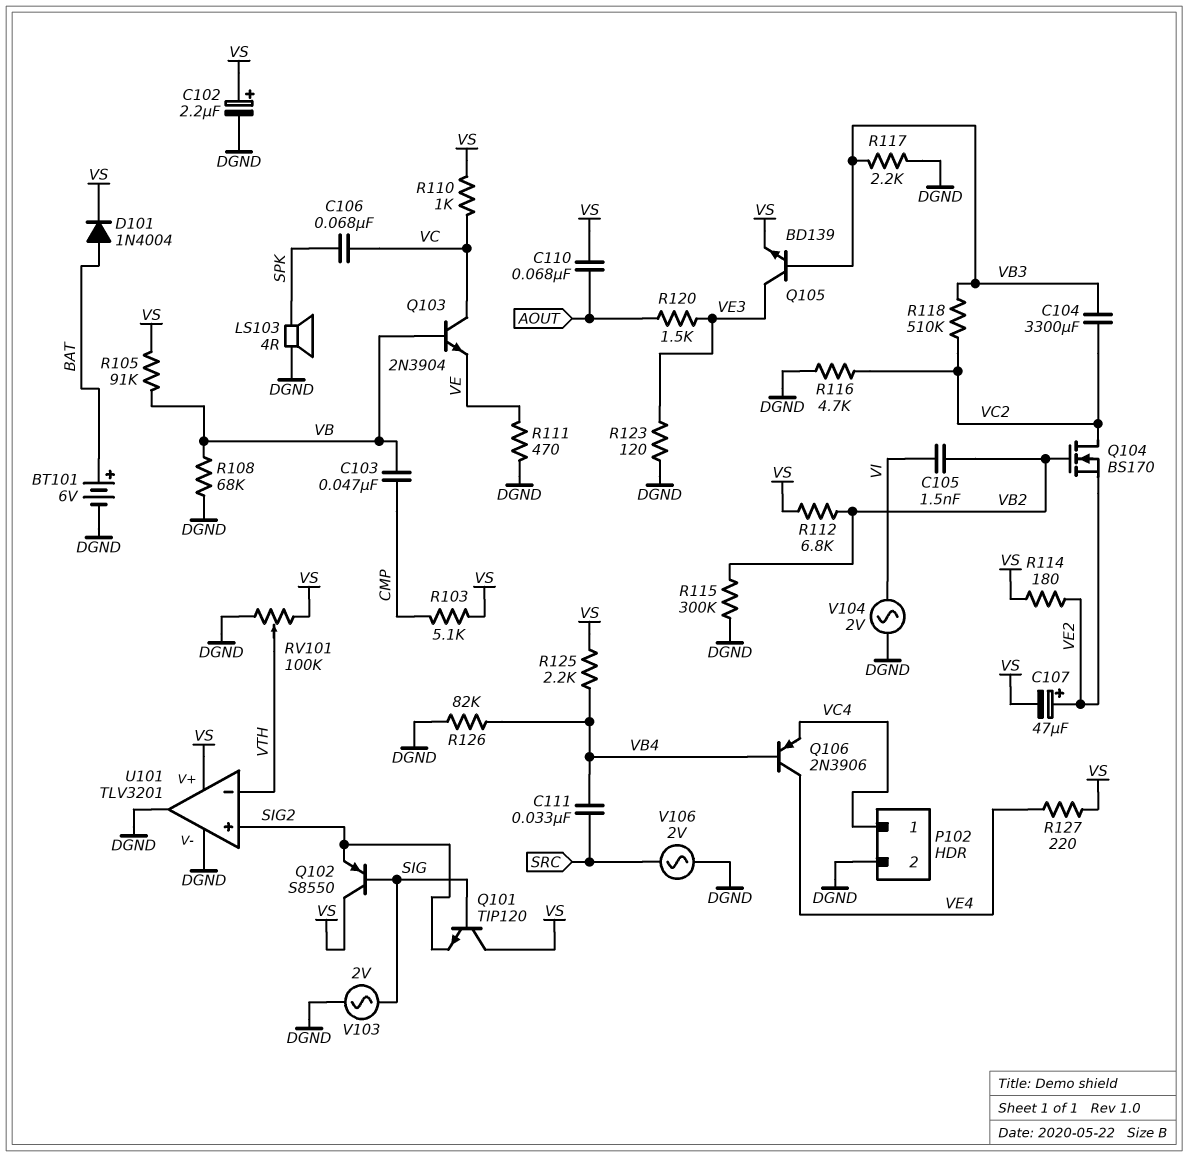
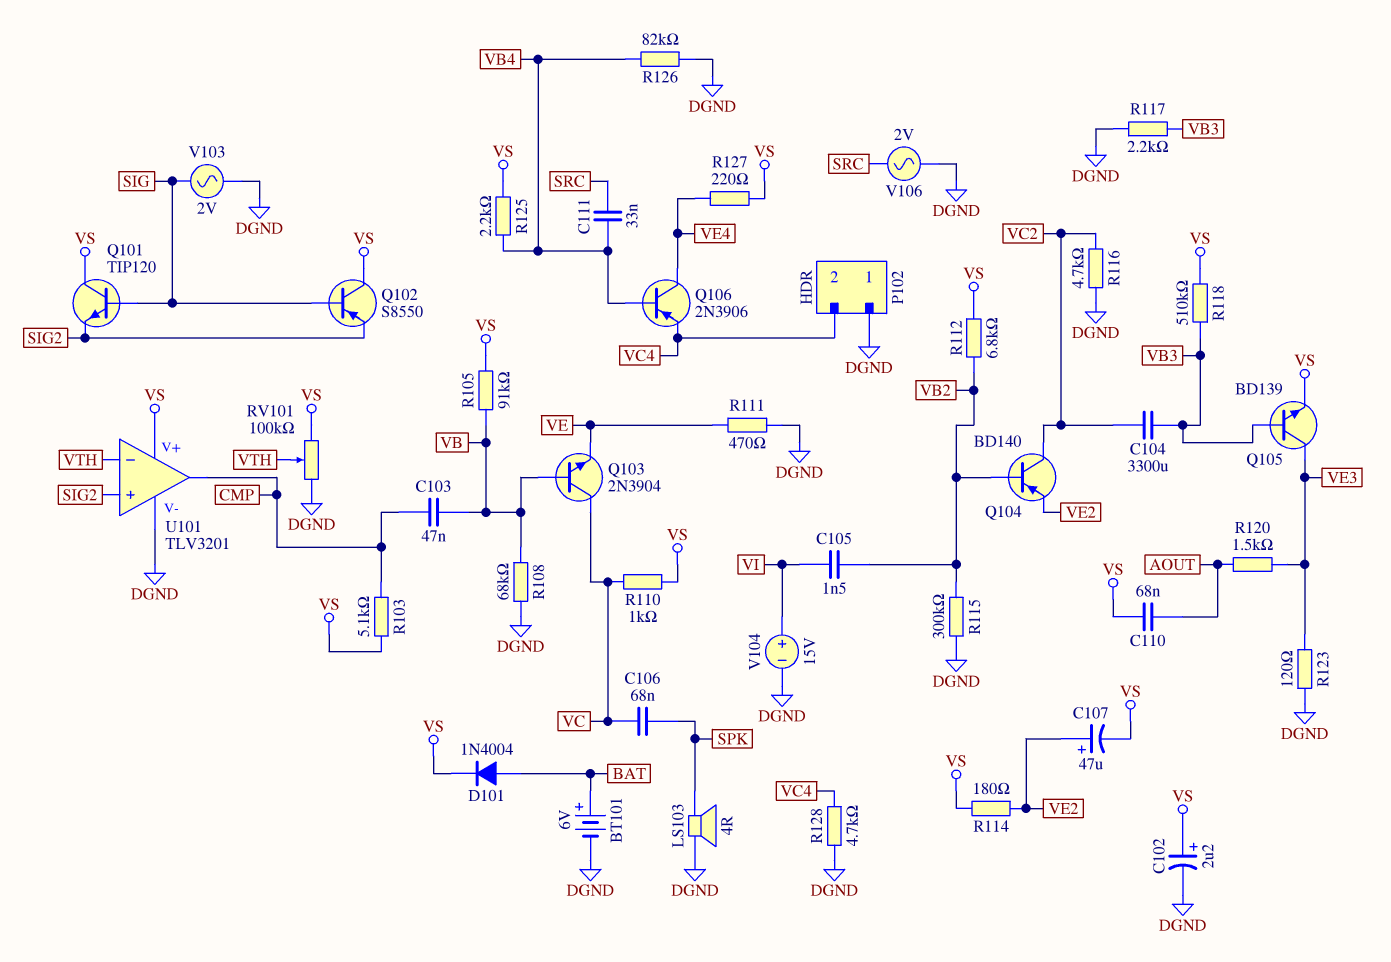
P102 pin 1: VC4 -> DGND
P102 pin 2: DGND -> VC4
Q104: NMOS BS170 (G VB2, D VC2, S VE2) -> PNP BD140 (B VB2, C VC2, E VE2)
R118: 510k (VB3, VC2) -> 510k (VB3, VS)
R128: none -> 4.7k (DGND, VC4)
U101 pin out: DGND -> CMP
V104: AC 2V (DGND, VI) -> 15V (plus VI, minus DGND)

